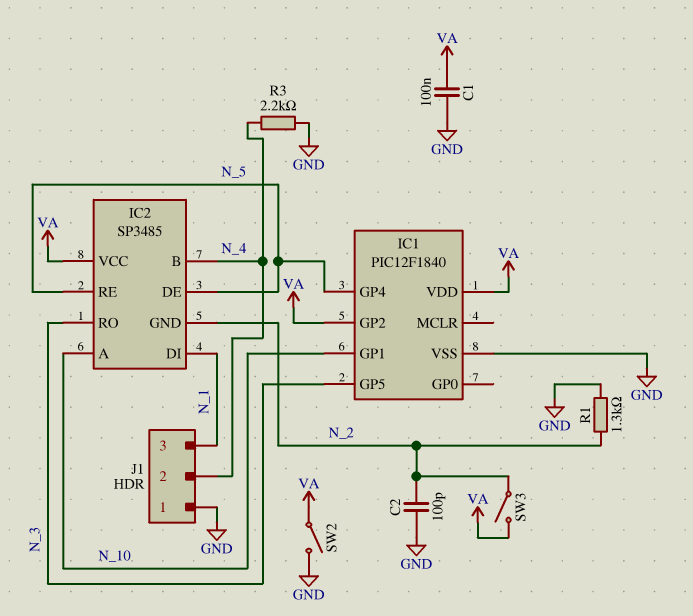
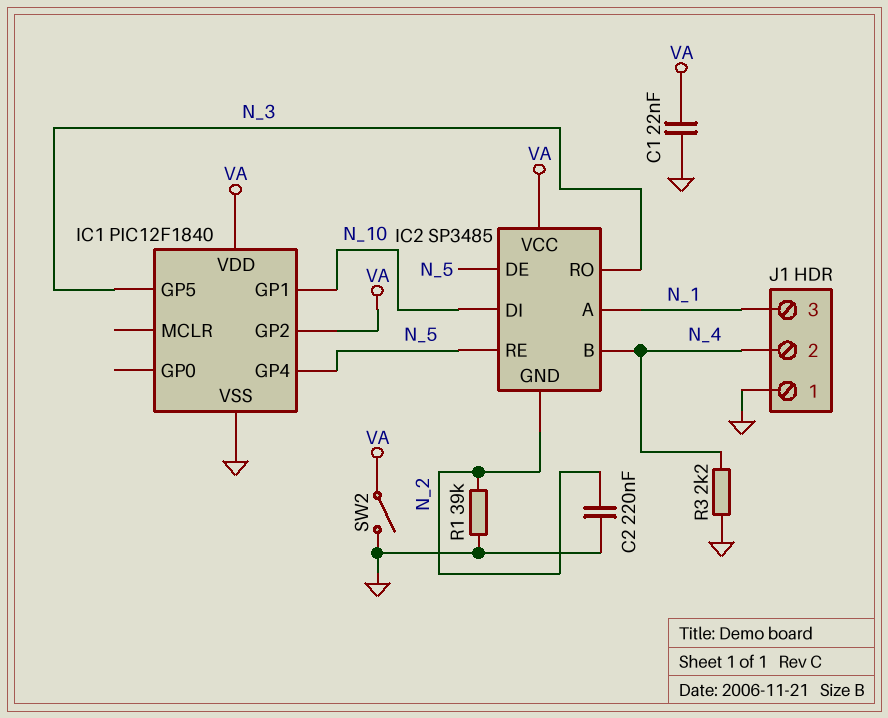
C1: 100nF (GND, VA) -> 22nF (GND, VA)
C2: 100pF (GND, N_2) -> 220nF (GND, N_2)
IC2 pin A: N_10 -> N_1
IC2 pin DI: N_1 -> N_10
R1: 1.3k (GND, N_2) -> 39k (GND, N_2)
SW3: switch (N_2, VA) -> none

